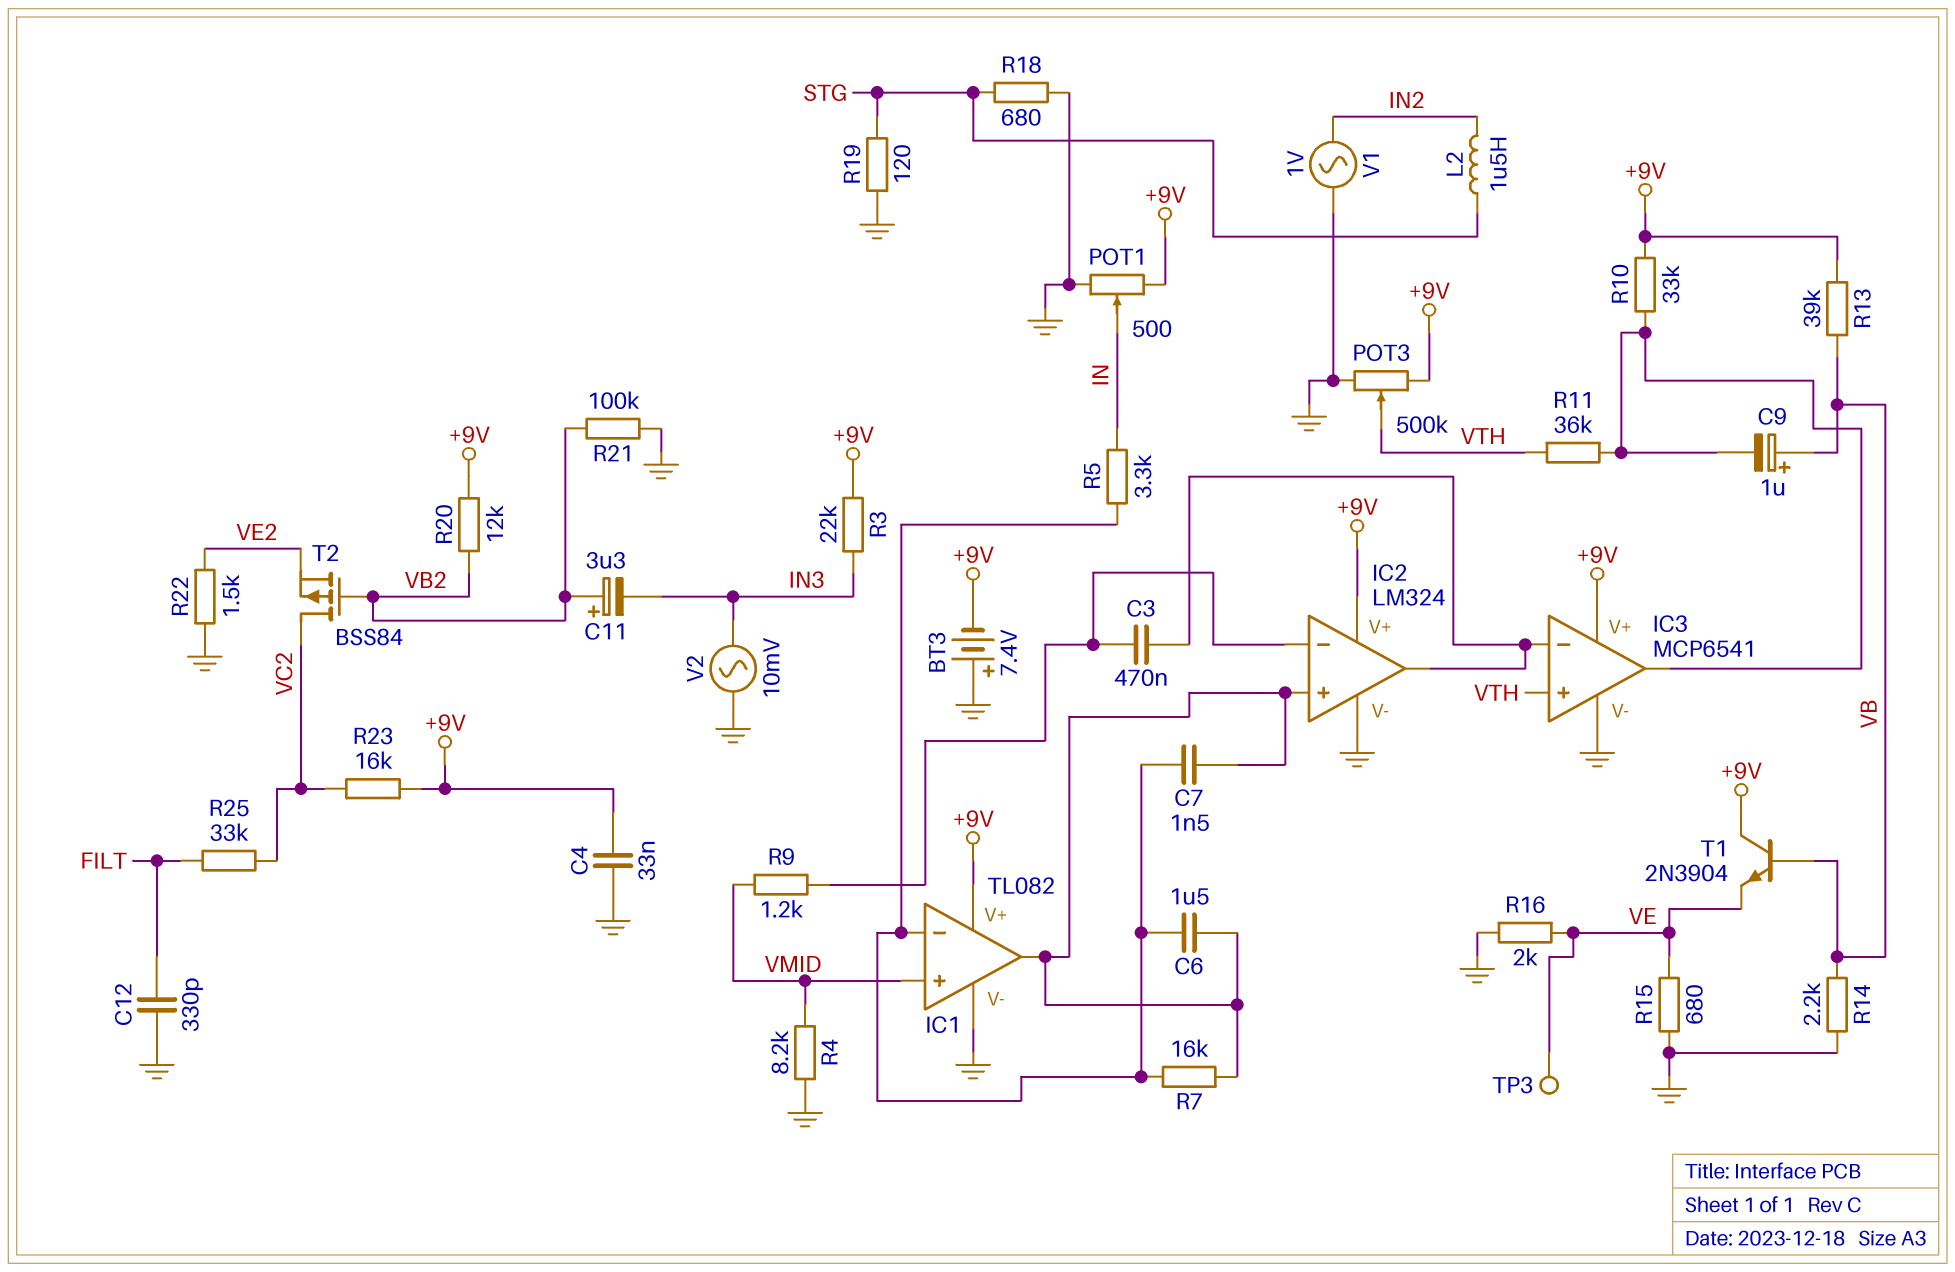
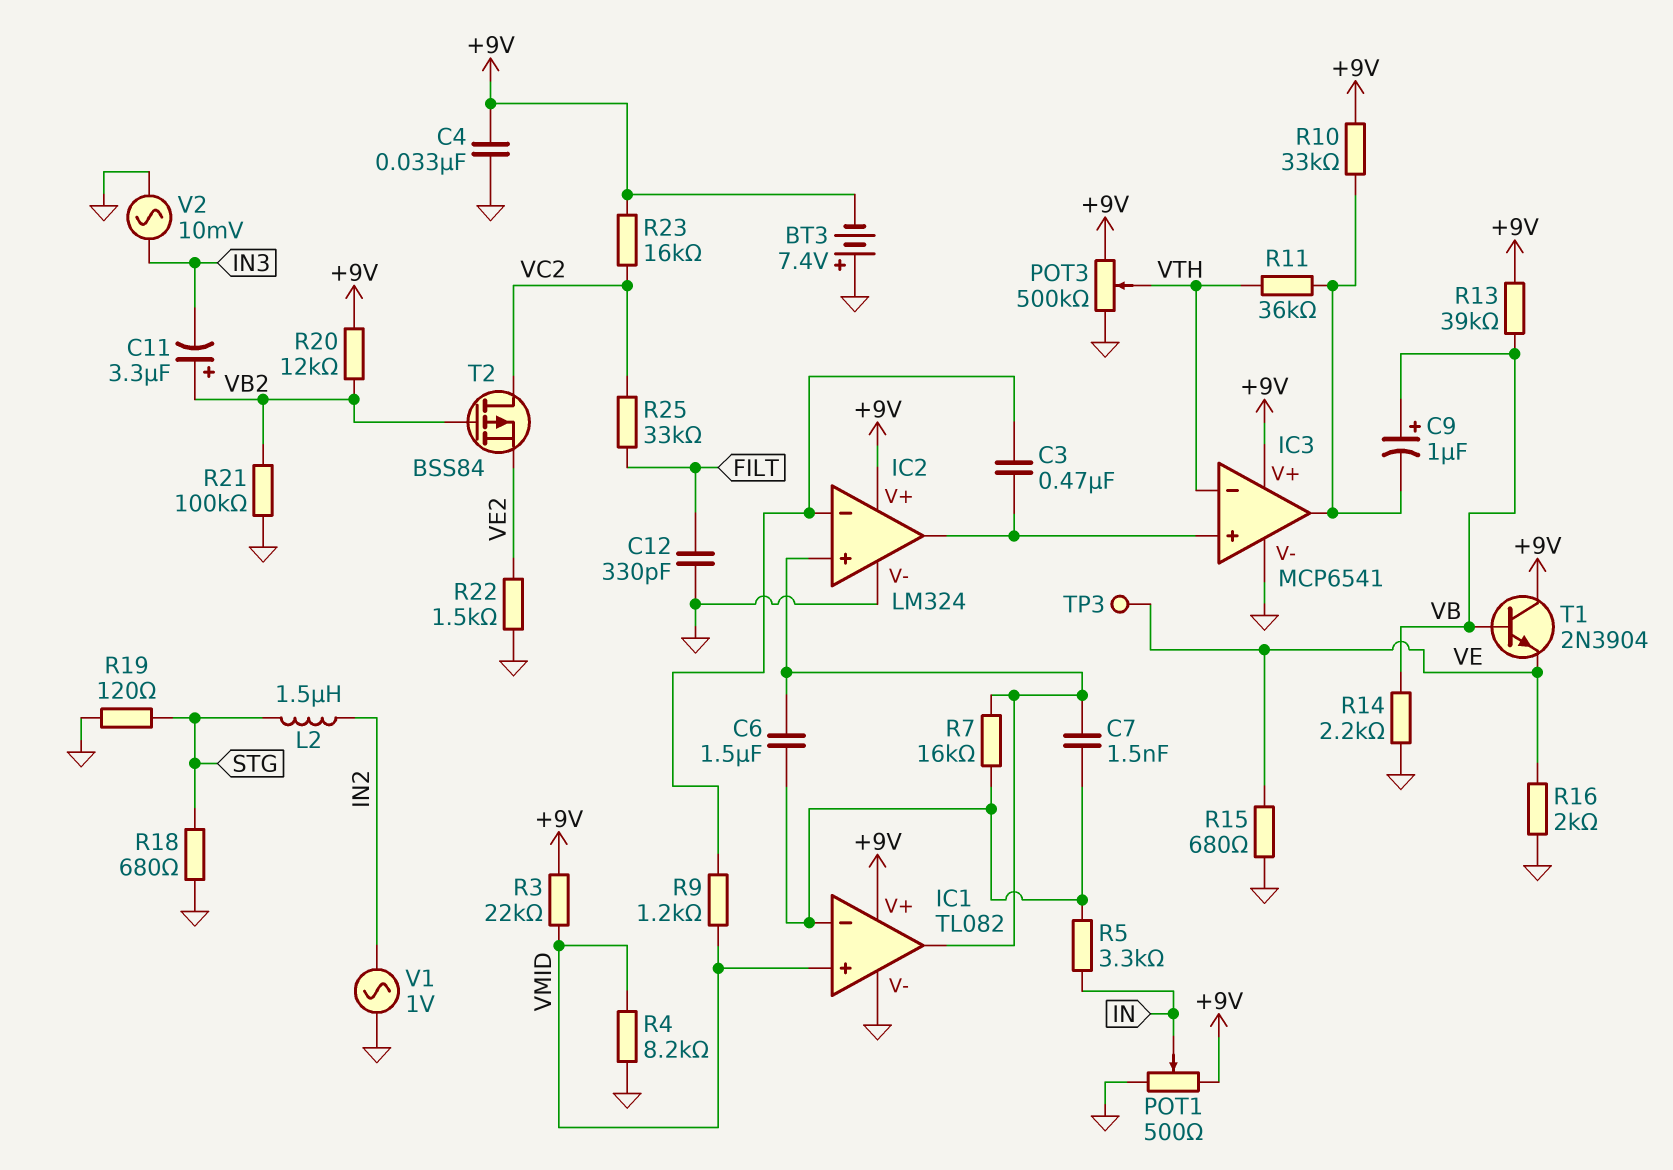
IC3 pin in+: VTH -> IC2/out
IC3 pin in-: IC2/out -> VTH
R3: 22k (+9V, IN3) -> 22k (+9V, VMID)

